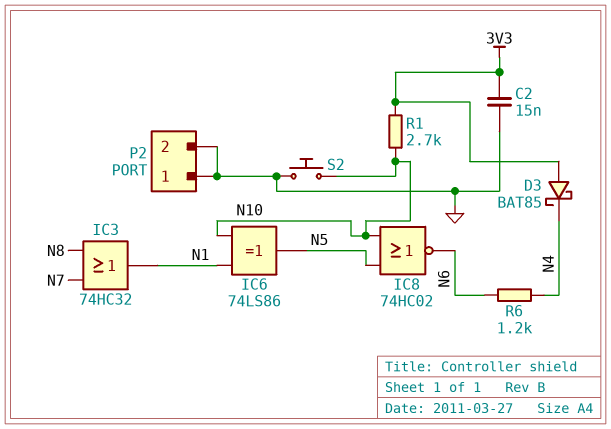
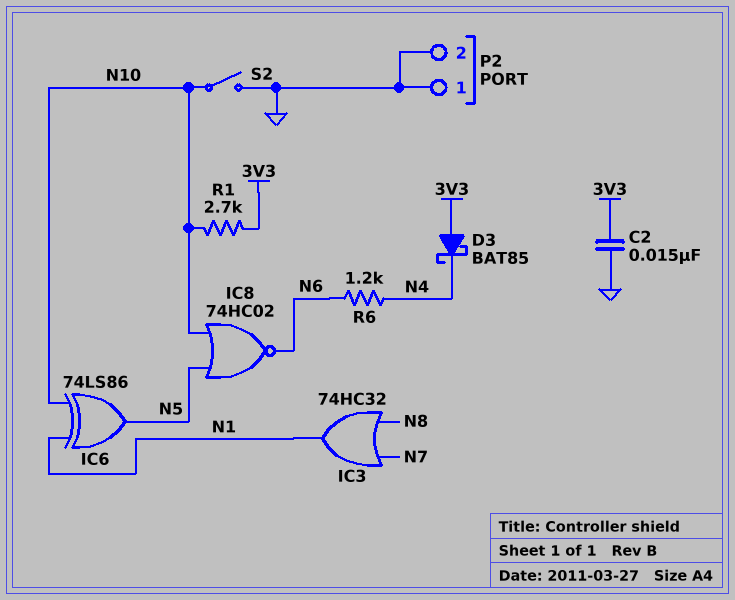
S2: button (GND, N10) -> switch (GND, N10)

